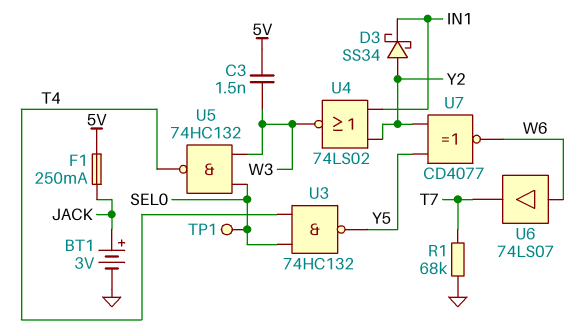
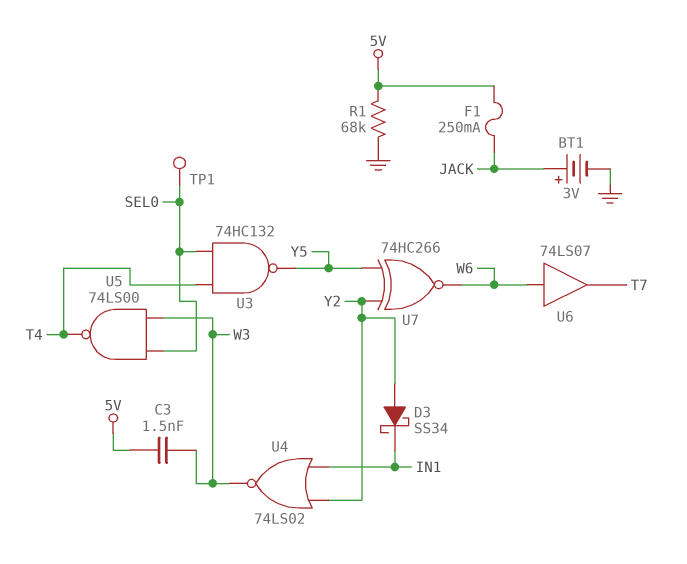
R1: 68k (GND, T7) -> 68k (5V, GND)
U5: NAND 74HC132 (in SEL0, in W3, out T4) -> NAND 74LS00 (in SEL0, in W3, out T4)
U7: XNOR CD4077 (in Y2, in Y5, out W6) -> XNOR 74HC266 (in Y2, in Y5, out W6)

